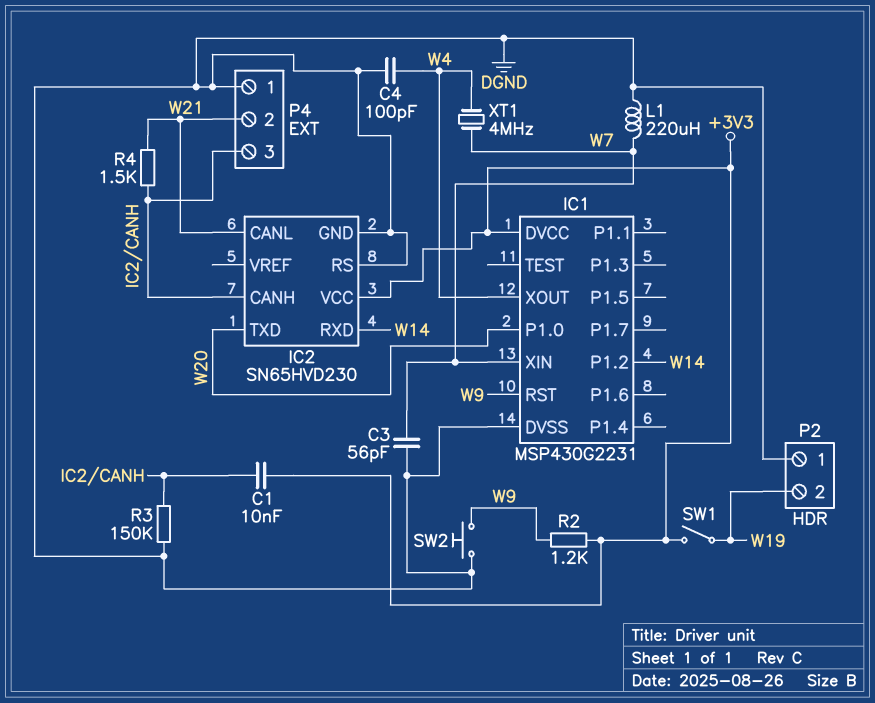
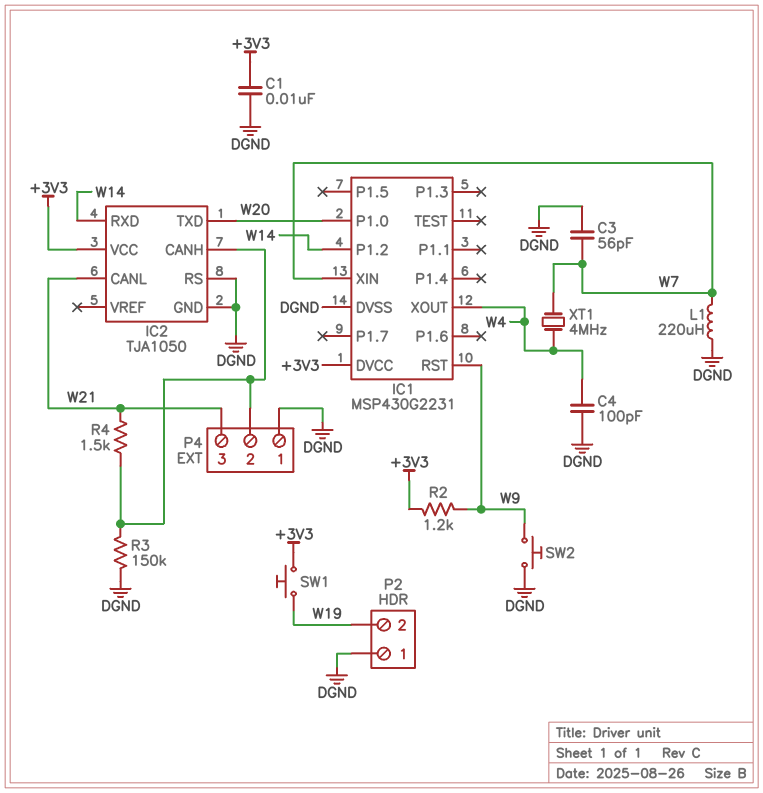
C1: 10nF (+3V3, IC2/CANH) -> 10nF (+3V3, DGND)
IC2: SN65HVD230 -> TJA1050
P4 pin 2: W21 -> IC2/CANH
P4 pin 3: IC2/CANH -> W21
SW1: switch (+3V3, W19) -> button (+3V3, W19)

